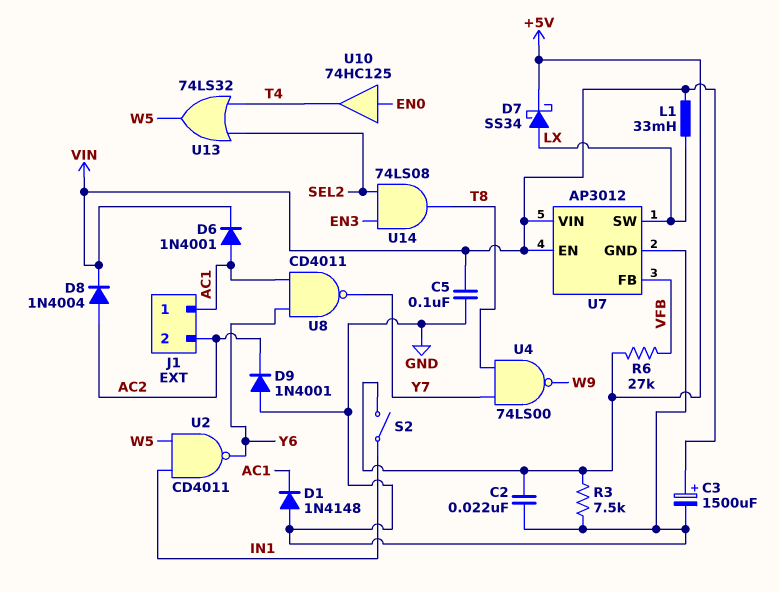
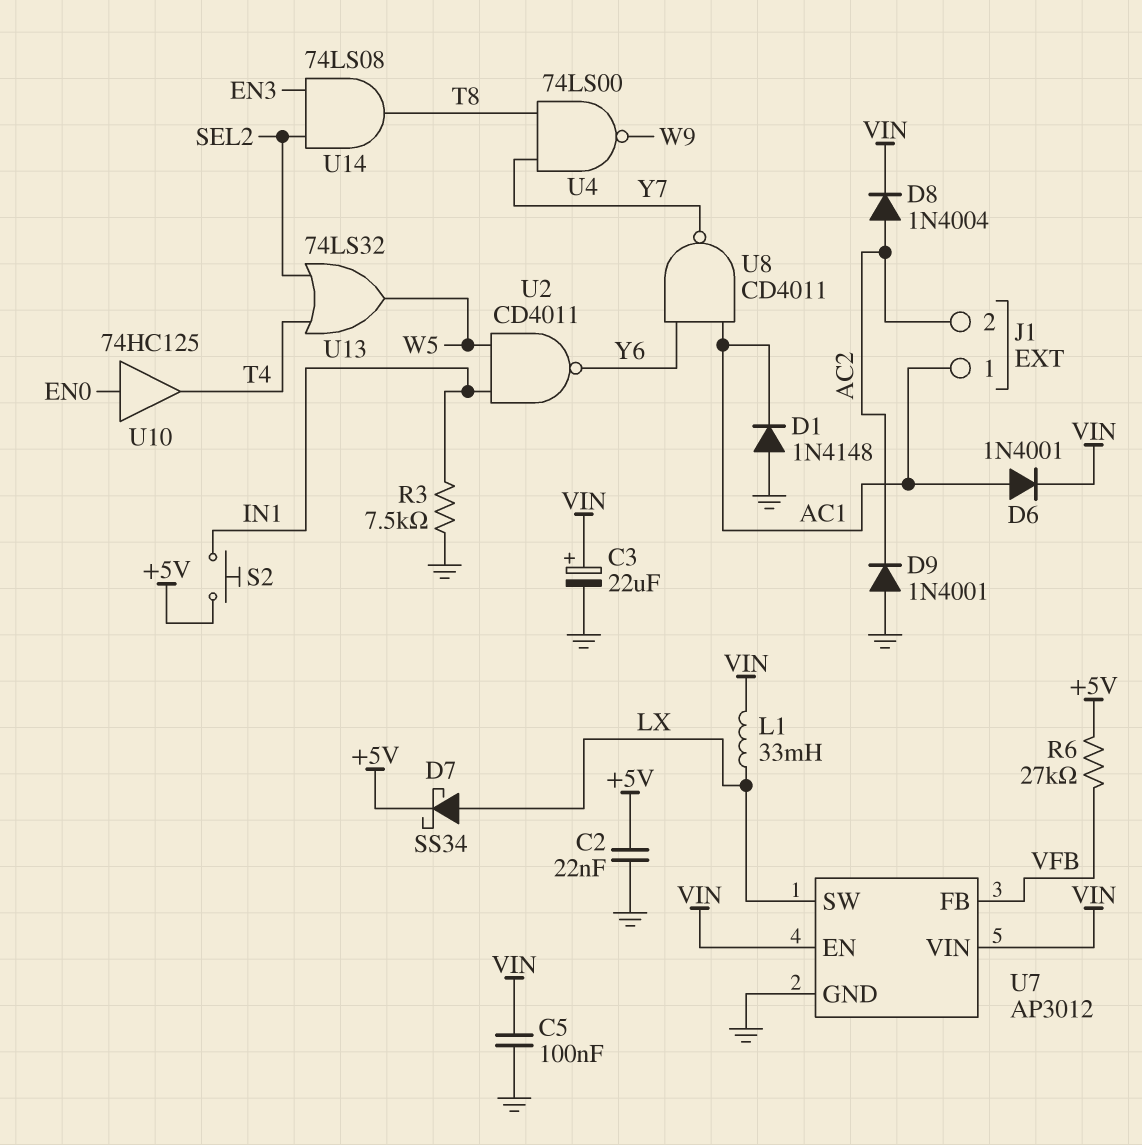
C3: 1500uF (plus VIN, minus GND) -> 22uF (plus VIN, minus GND)
R3: 7.5k (+5V, GND) -> 7.5k (GND, IN1)
S2: switch (+5V, IN1) -> button (+5V, IN1)

